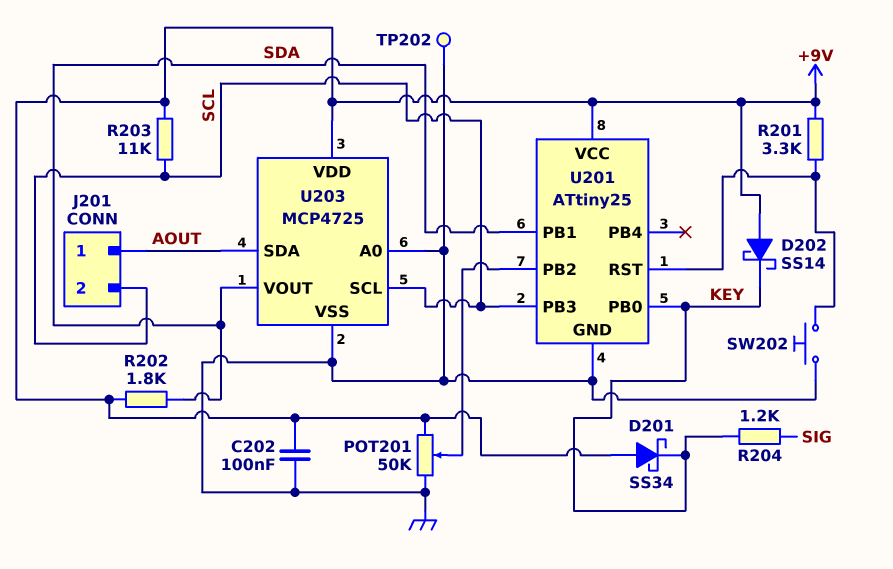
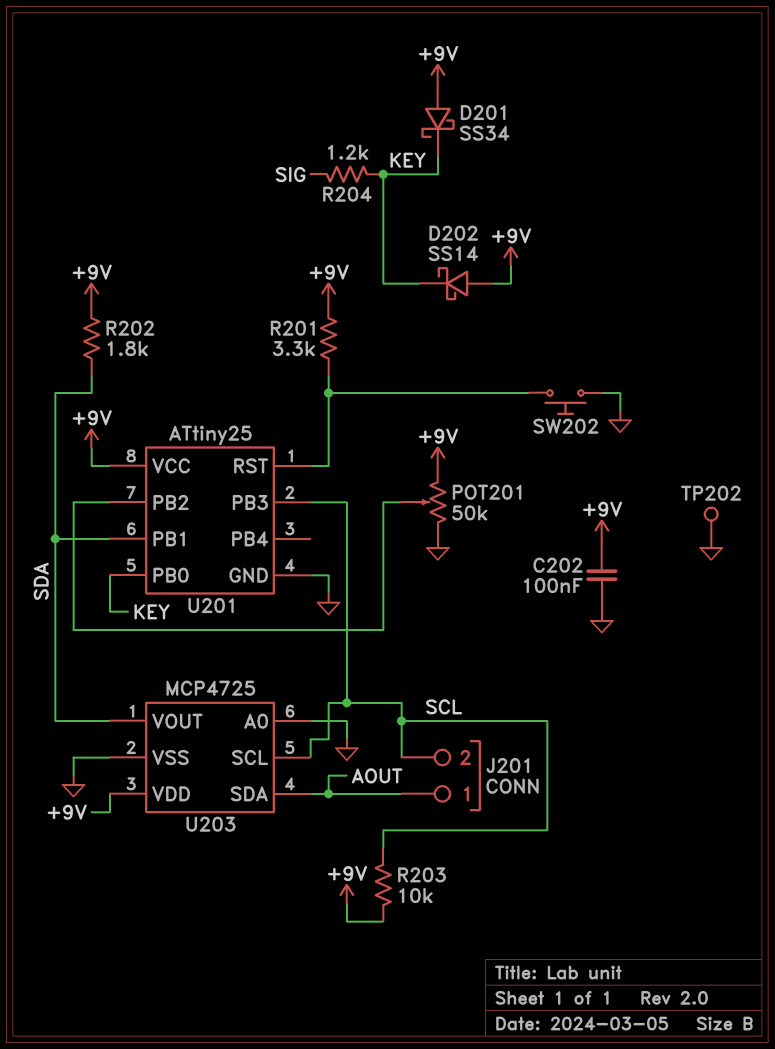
R203: 11k (+9V, SCL) -> 10k (+9V, SCL)

